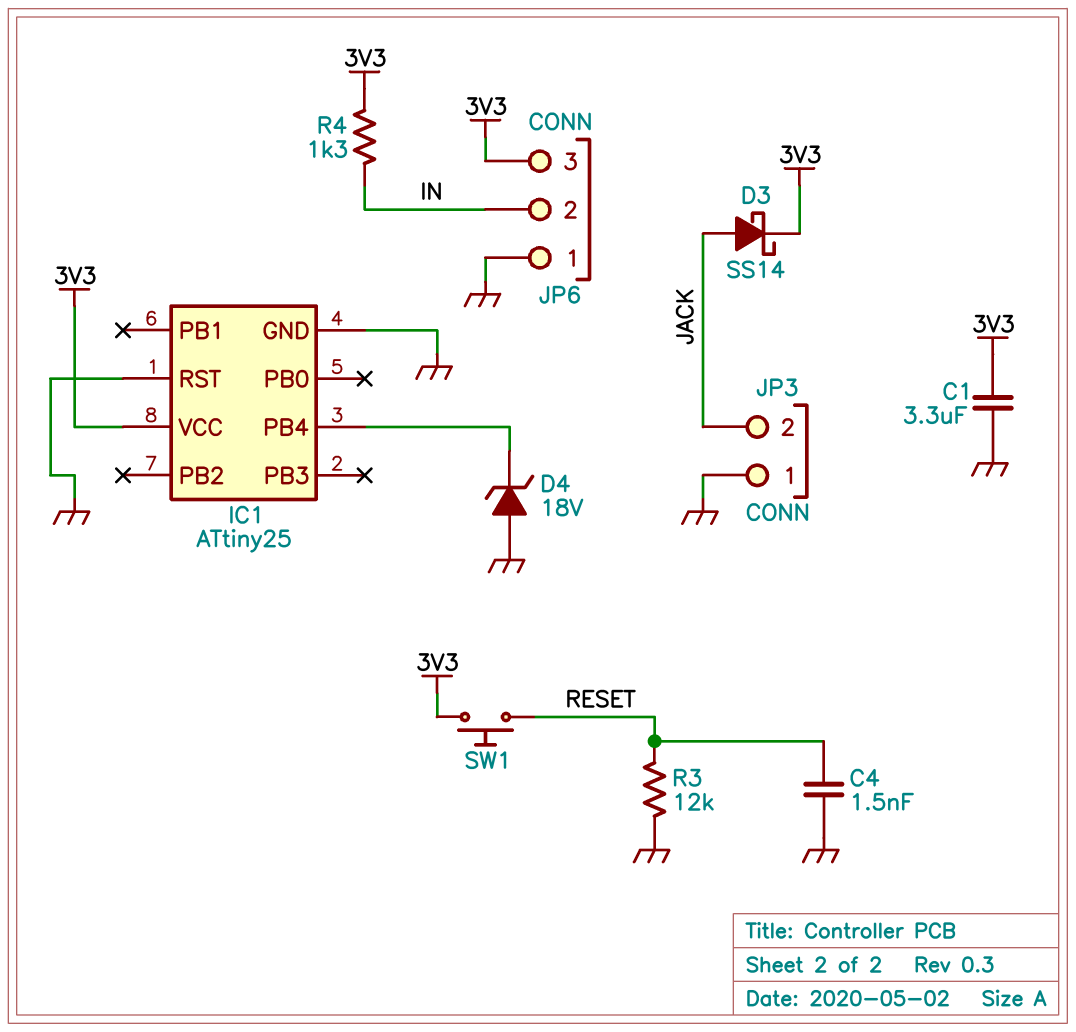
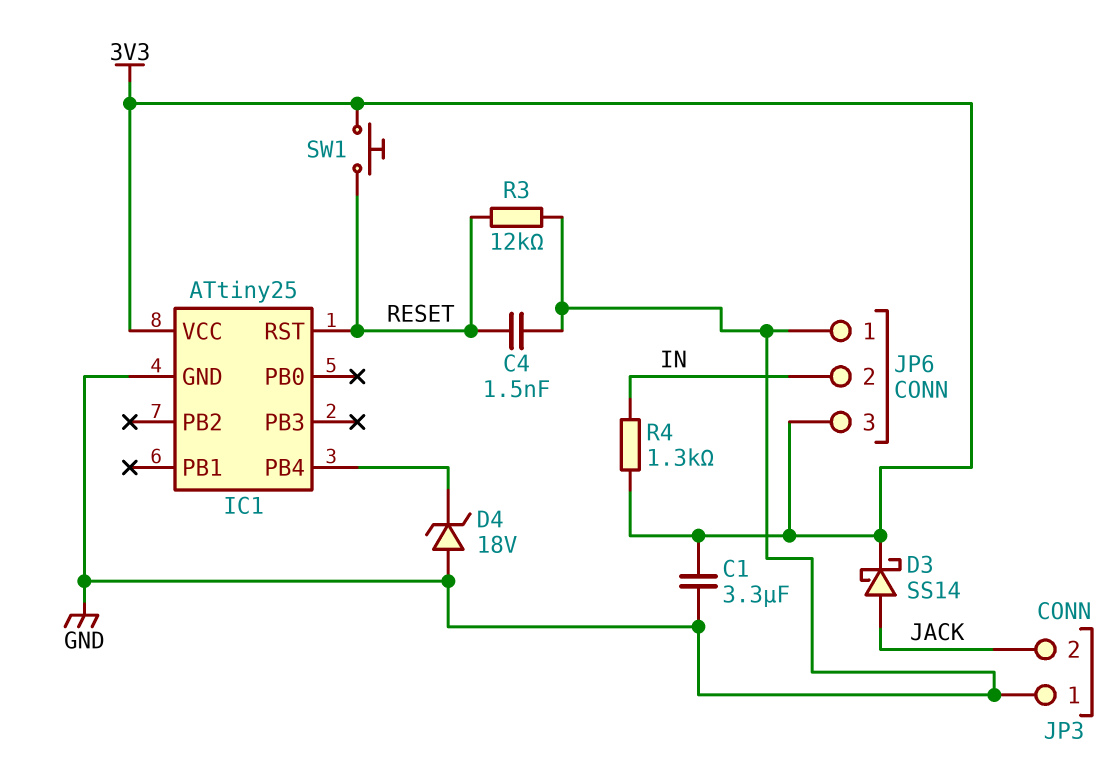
IC1 pin RST: GND -> RESET

